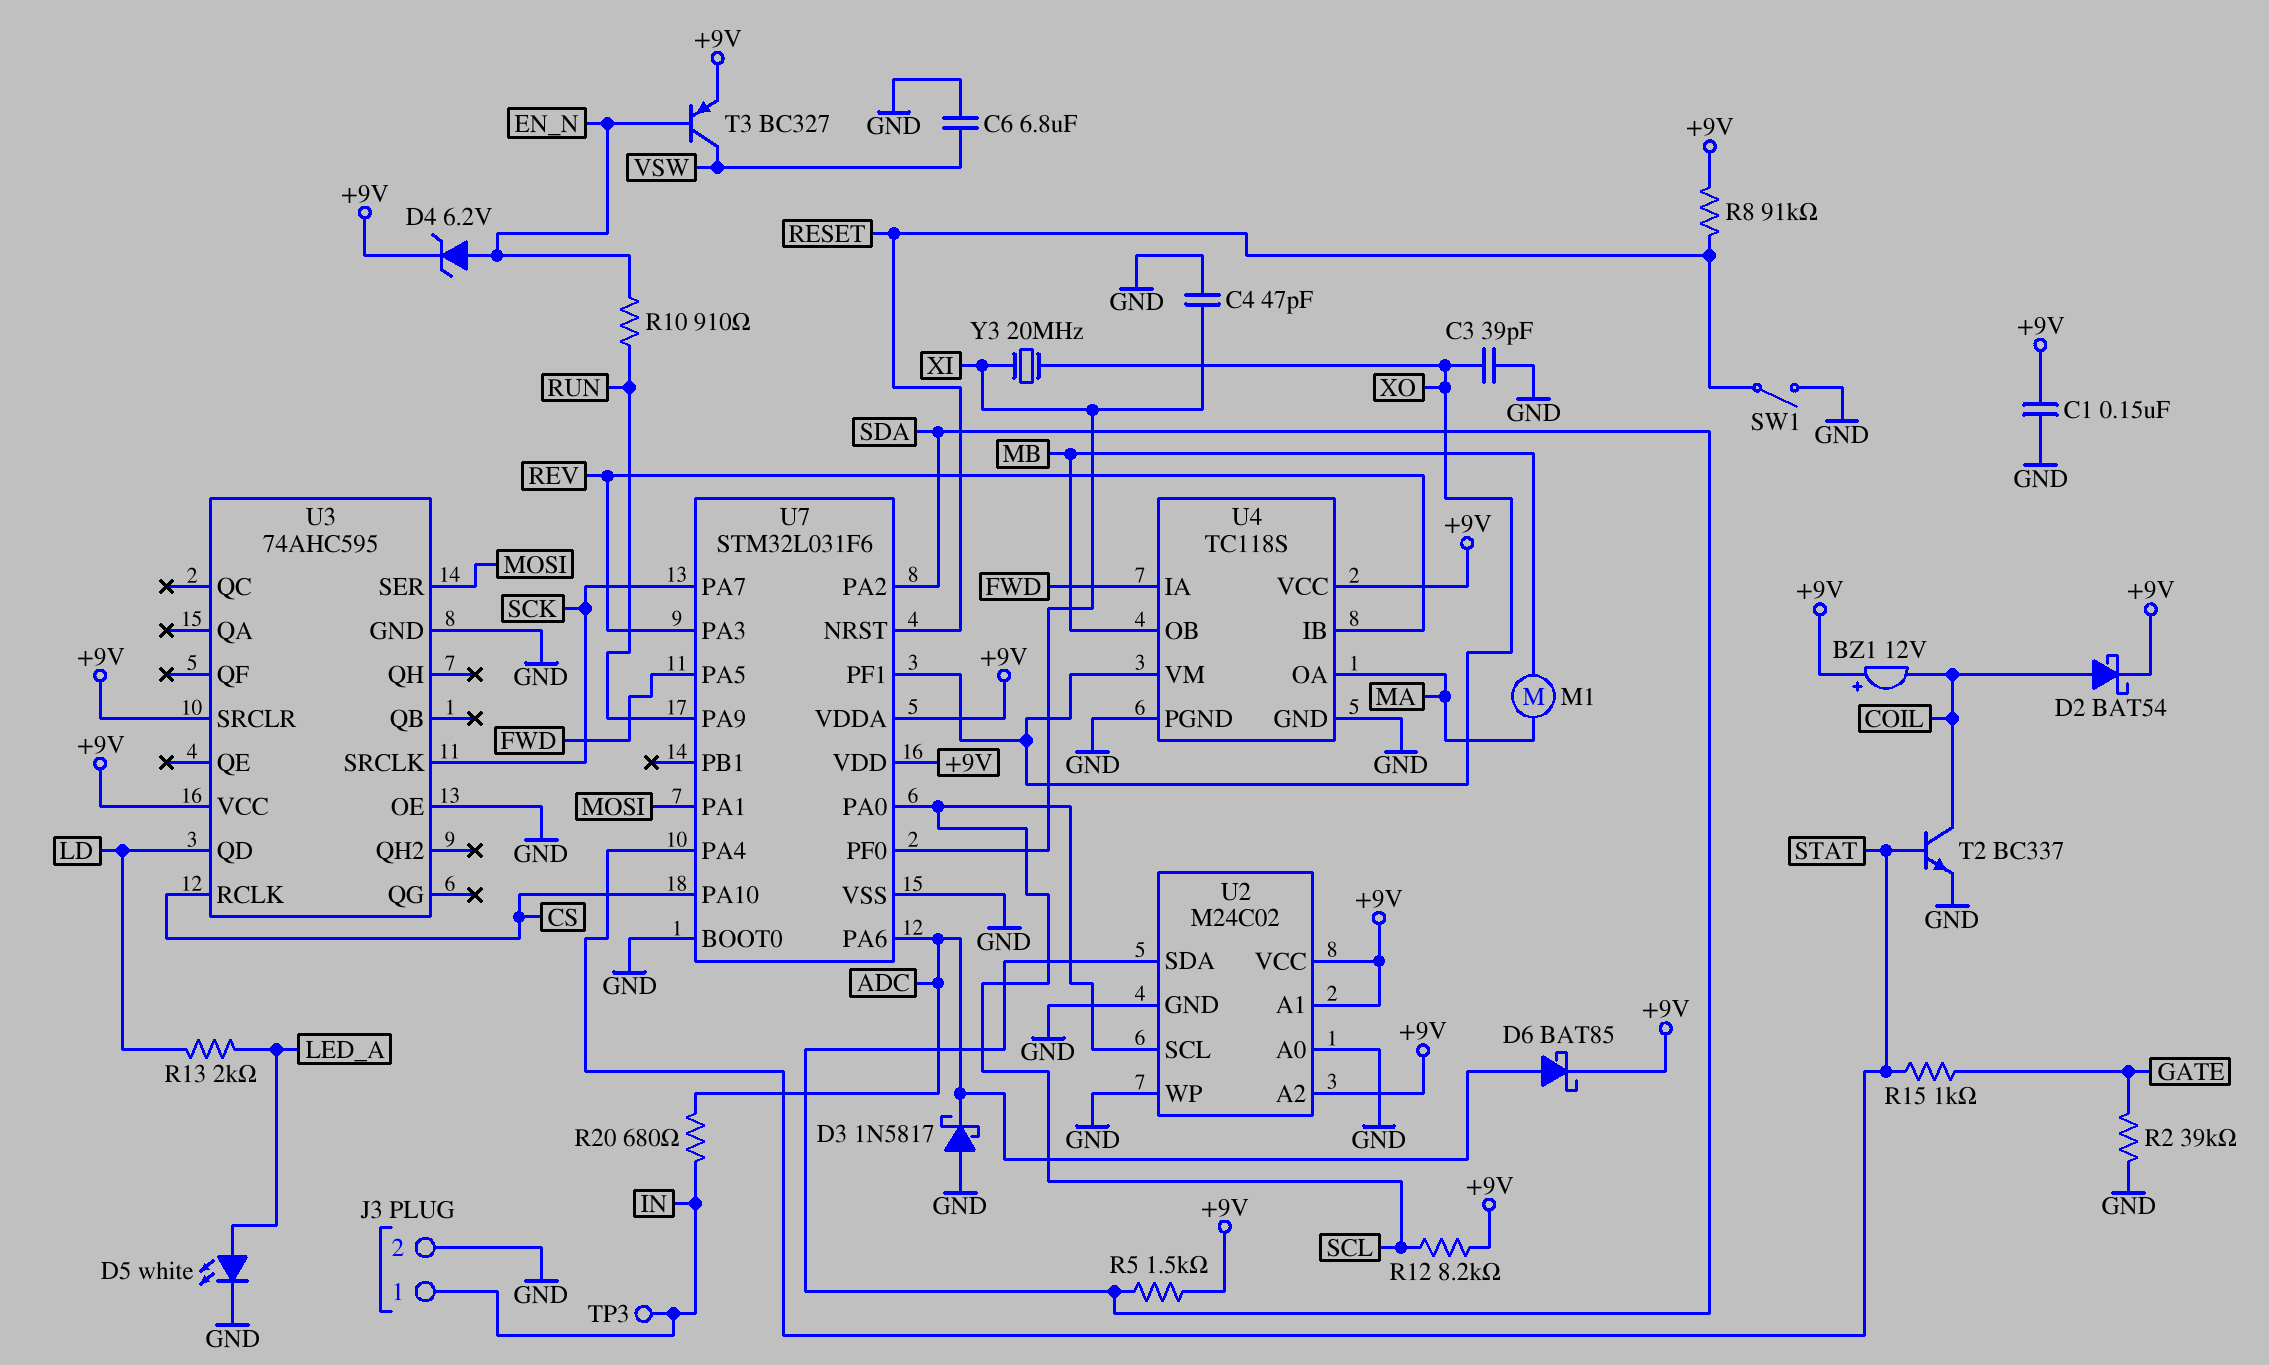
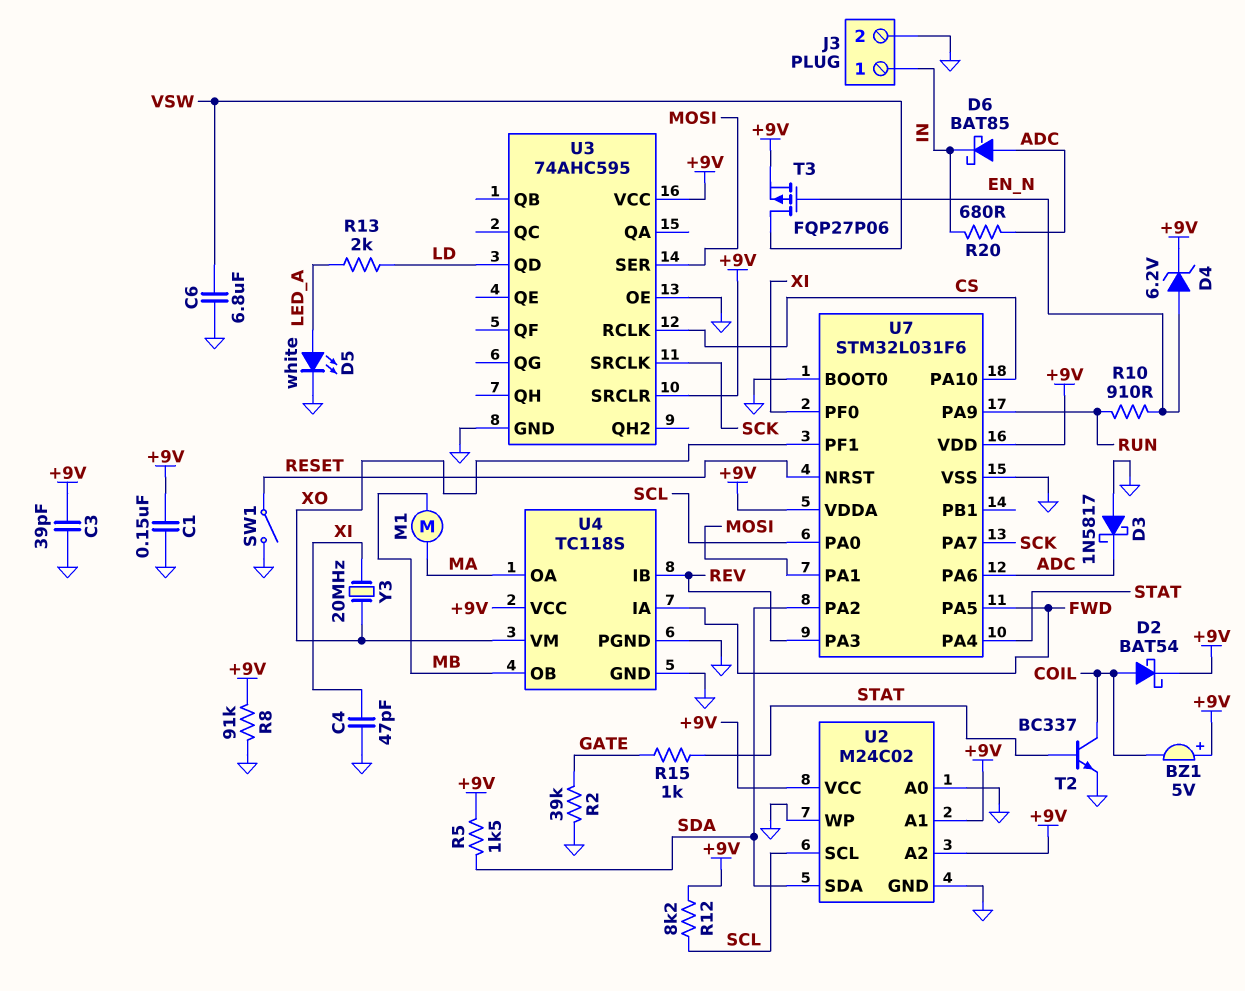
BZ1: buzzer 12V (plus +9V, minus COIL) -> buzzer 5V (plus +9V, minus COIL)
C3: 39pF (GND, XO) -> 39pF (+9V, GND)
D6: schottky BAT85 (A ADC, K +9V) -> schottky BAT85 (A ADC, K IN)
R8: 91k (+9V, RESET) -> 91k (+9V, GND)
T3: PNP BC327 (B EN_N, C VSW, E +9V) -> PMOS FQP27P06 (G EN_N, D VSW, S +9V)
TP3: test point (IN) -> none

